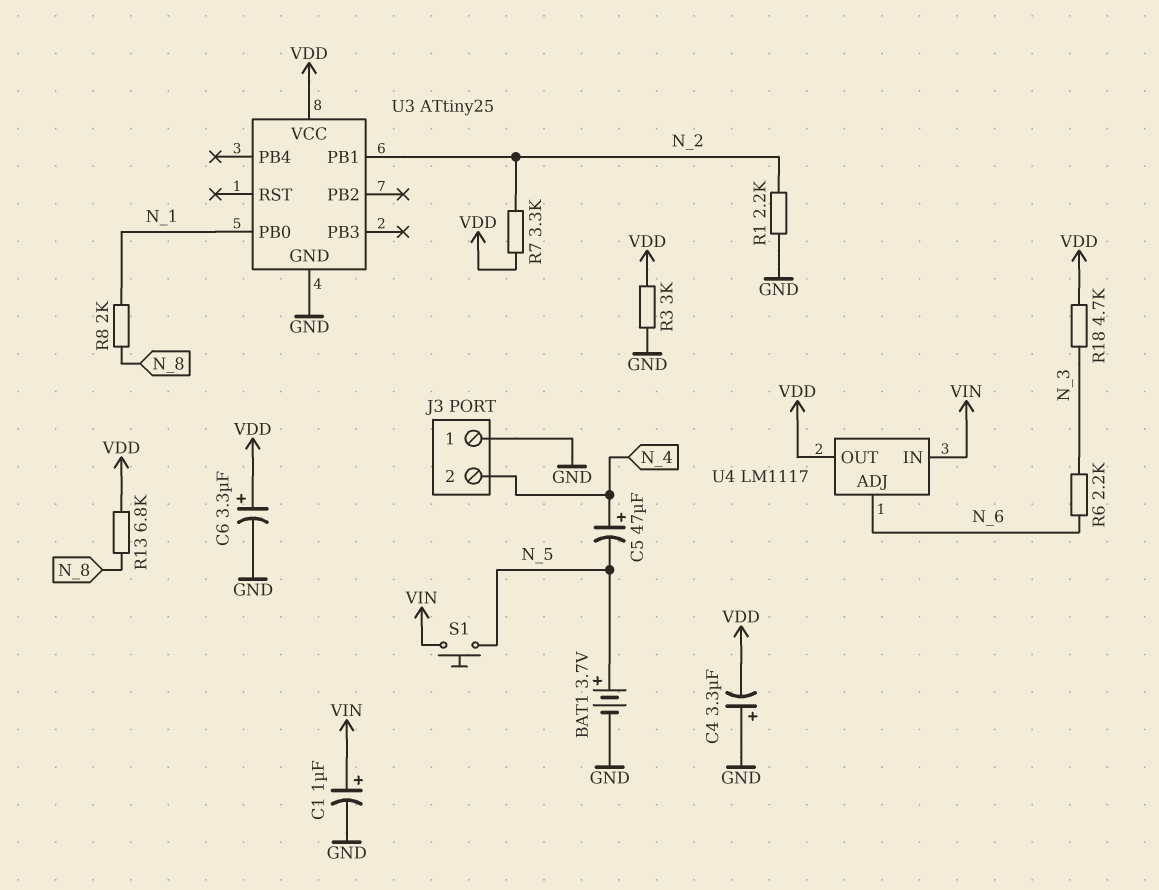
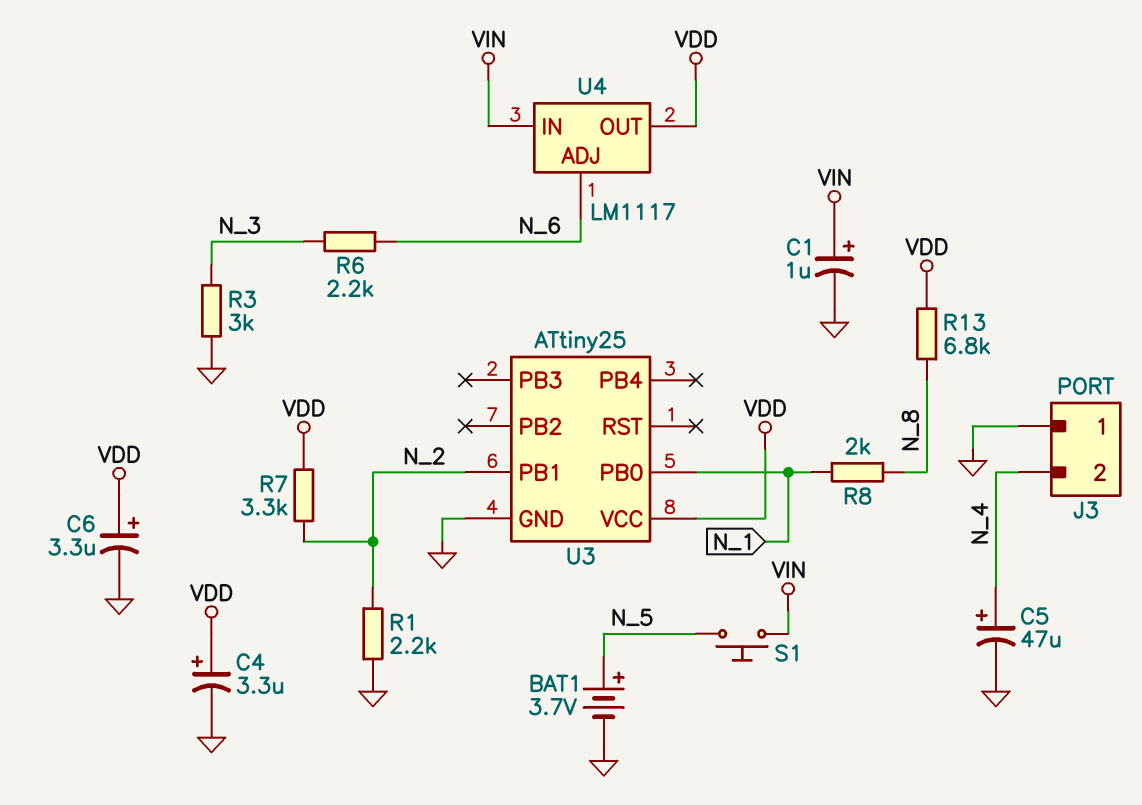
C4: 3.3uF (plus GND, minus VDD) -> 3.3uF (plus VDD, minus GND)
C5: 47uF (plus N_4, minus N_5) -> 47uF (plus N_4, minus GND)
R3: 3k (GND, VDD) -> 3k (GND, N_3)
R18: 4.7k (N_3, VDD) -> none

